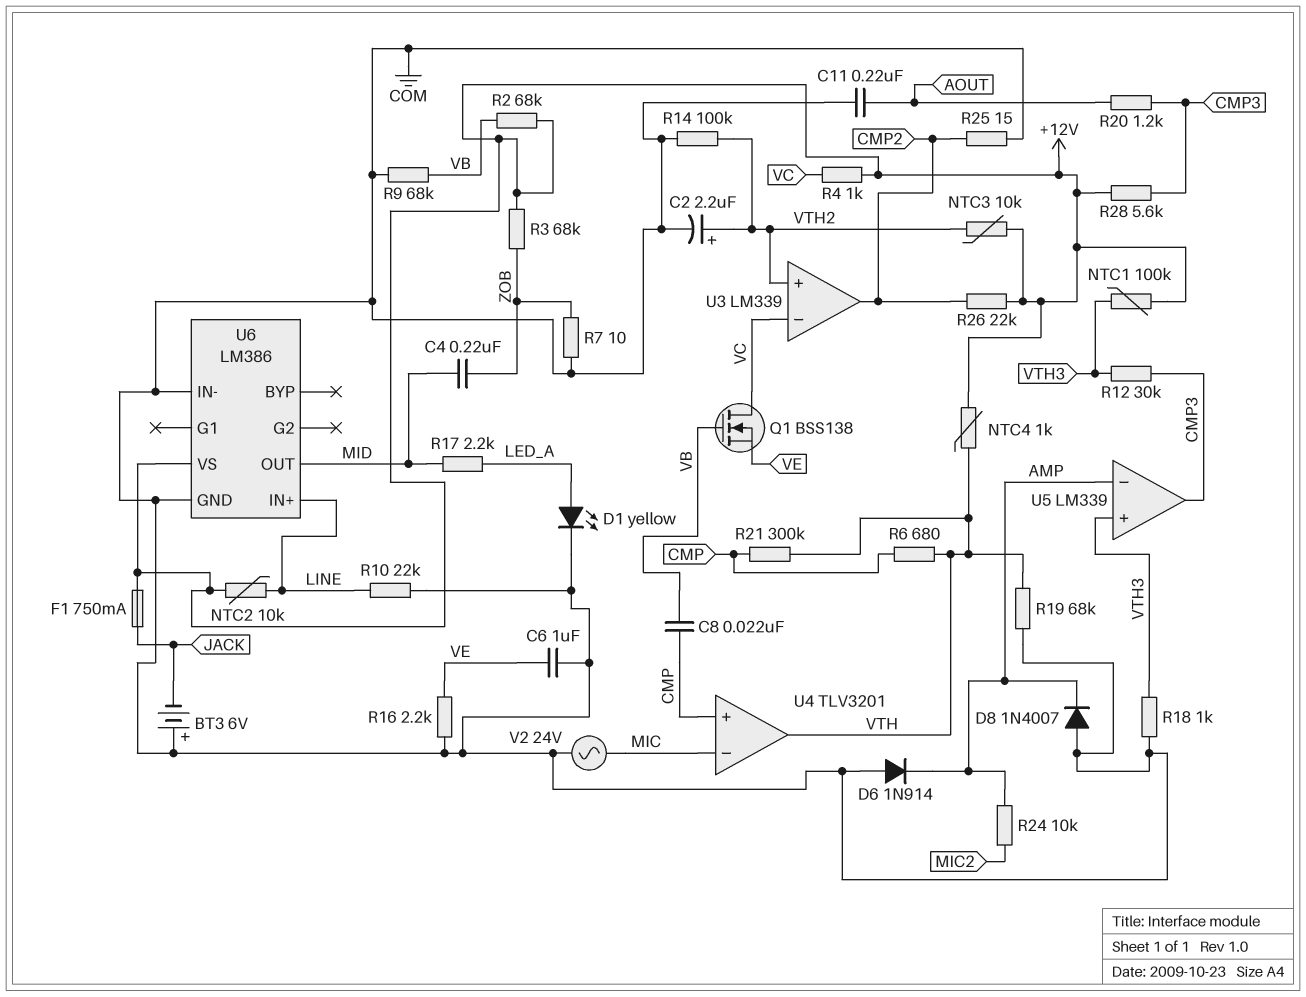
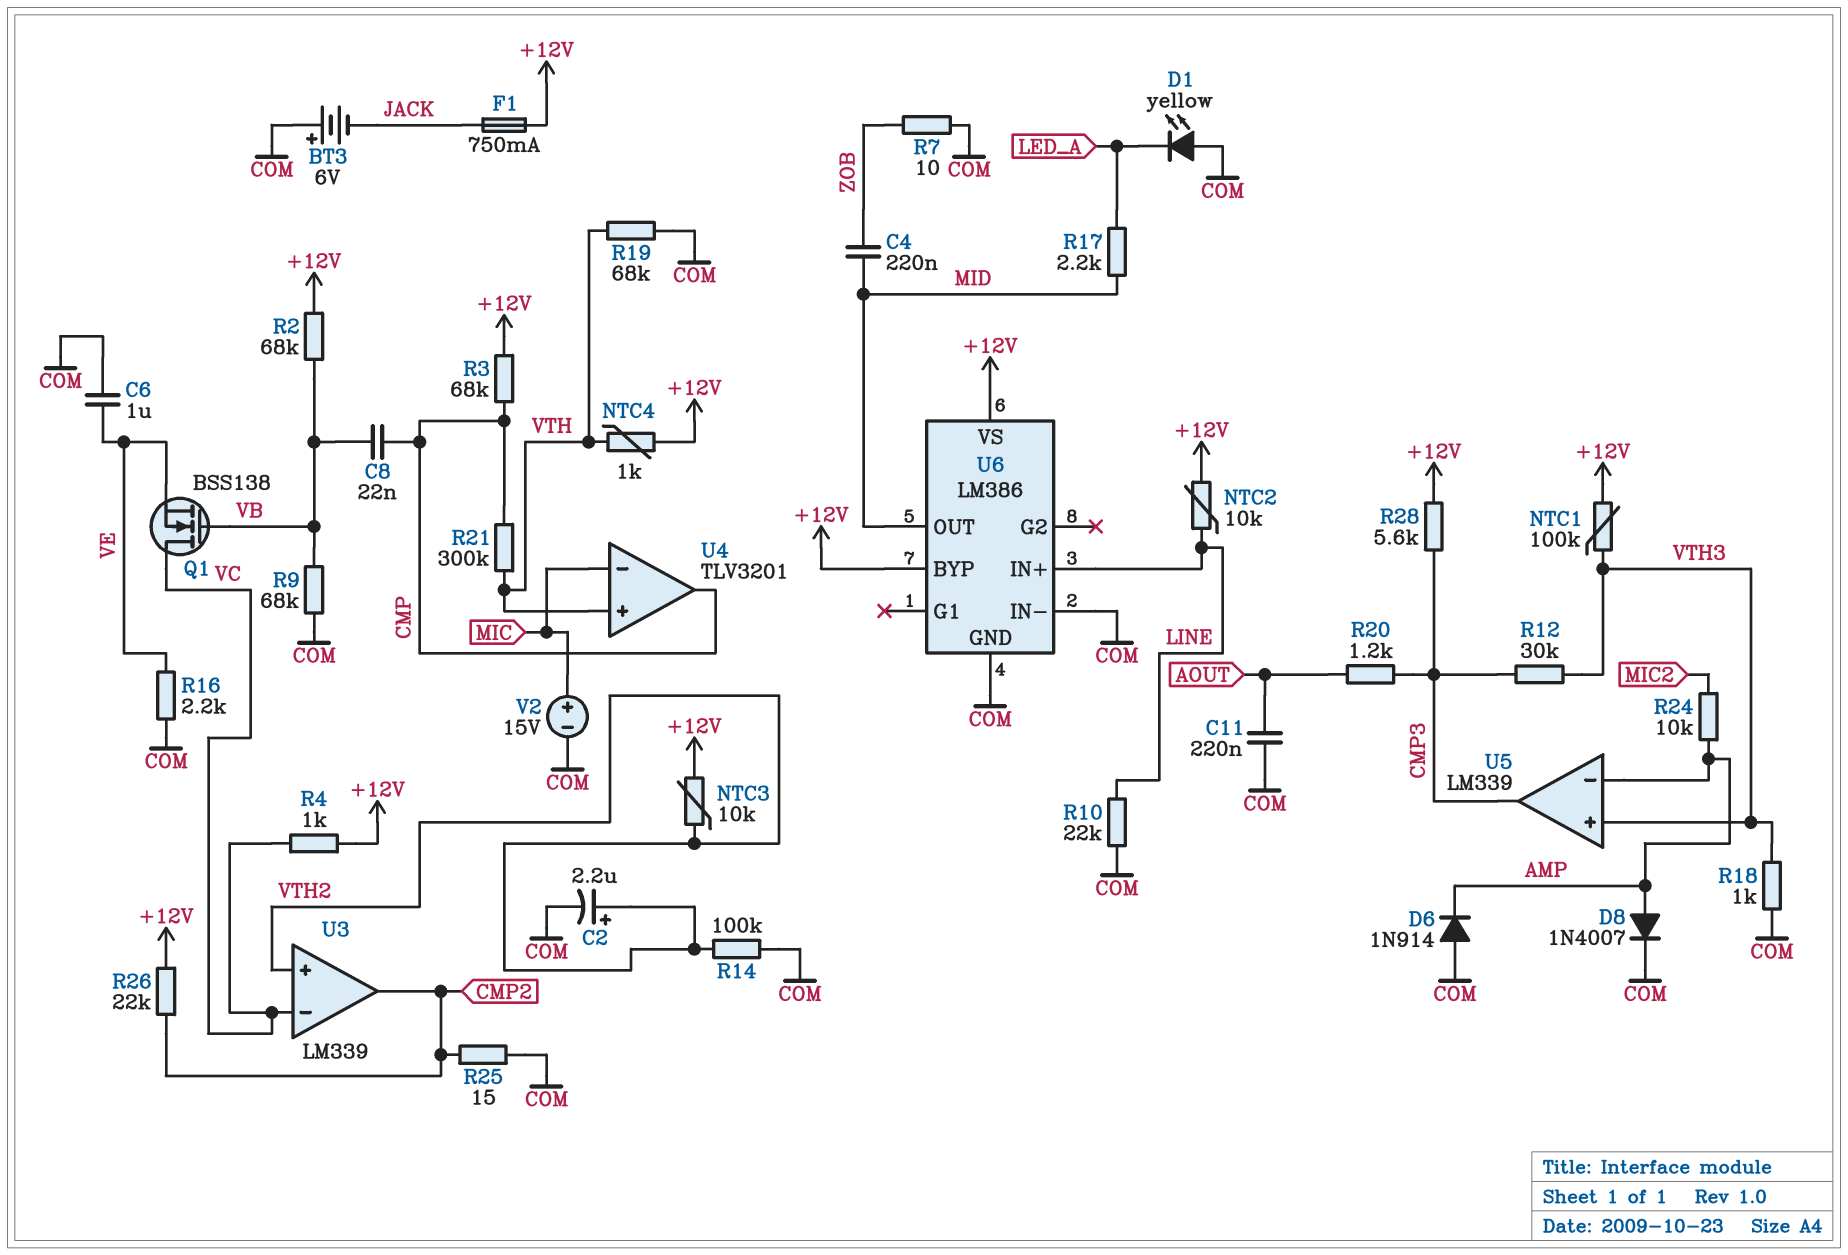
D1: LED yellow (A LED_A, K COM) -> LED yellow (A COM, K LED_A)
D8: diode 1N4007 (A COM, K AMP) -> diode 1N4007 (A AMP, K COM)
R3: 68k (+12V, ZOB) -> 68k (+12V, CMP)
R6: 680 (CMP, VTH) -> none
U4 pin in+: CMP -> VTH
U4 pin out: VTH -> CMP
U6 pin BYP: none -> +12V
V2: AC 24V (COM, MIC) -> 15V (plus MIC, minus COM)

